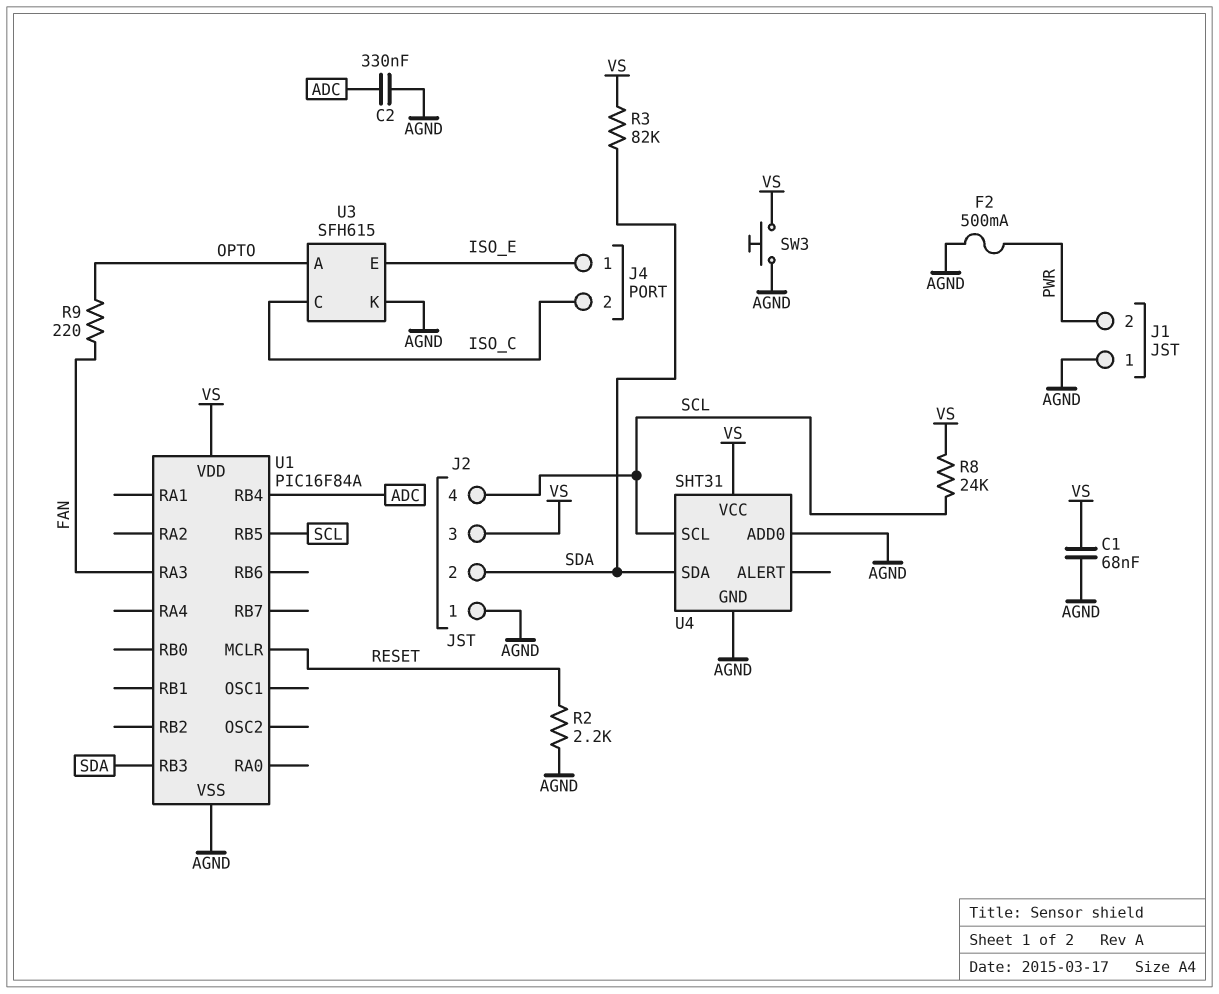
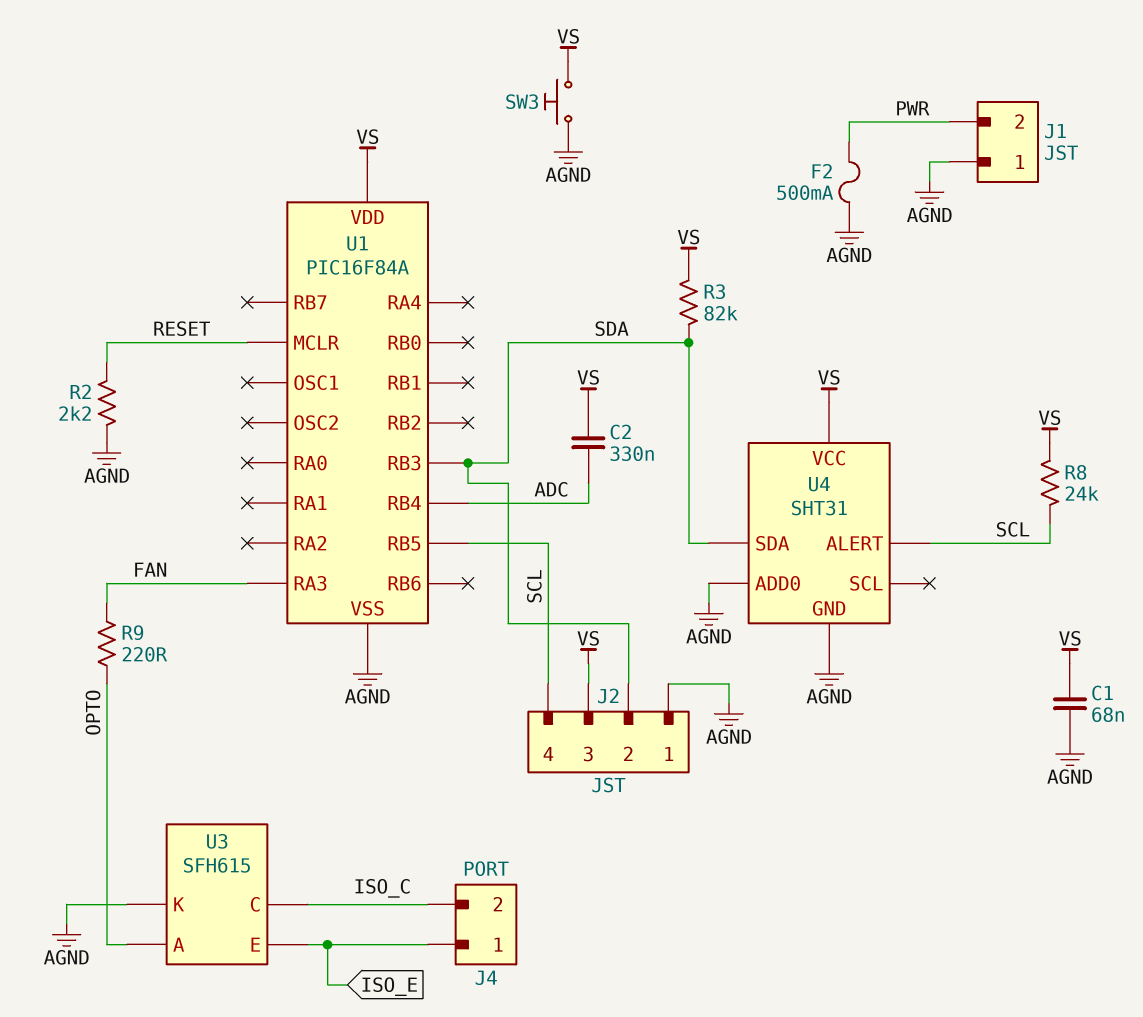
C2: 330nF (ADC, AGND) -> 330nF (ADC, VS)
U4 pin ALERT: none -> SCL
U4 pin SCL: SCL -> none

